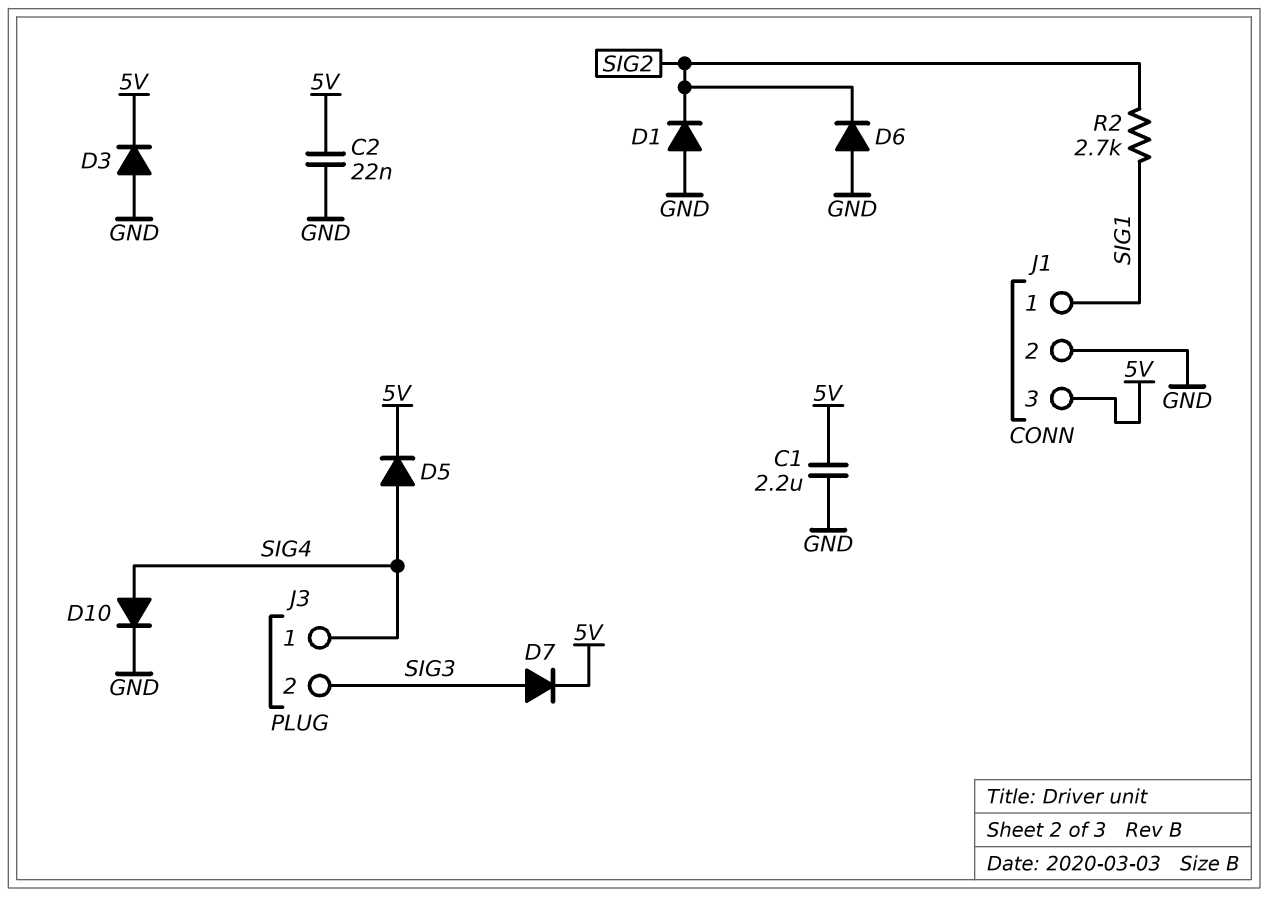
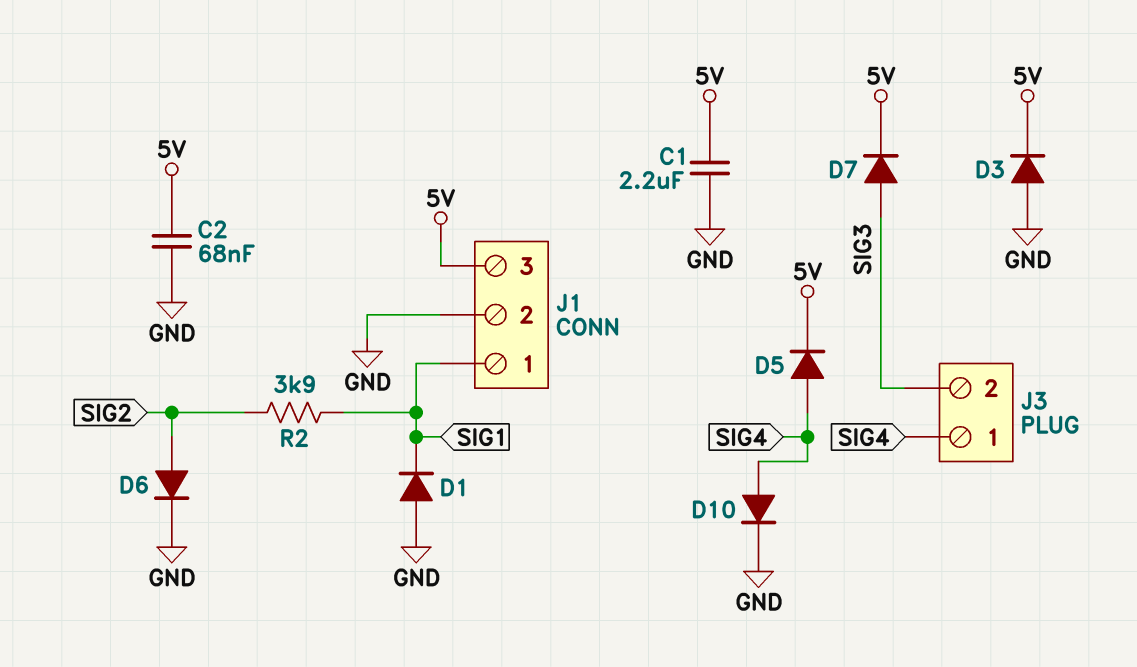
C2: 22nF (5V, GND) -> 68nF (5V, GND)
D1: diode (A GND, K SIG2) -> diode (A GND, K SIG1)
D6: diode (A GND, K SIG2) -> diode (A SIG2, K GND)
R2: 2.7k (SIG1, SIG2) -> 3.9k (SIG1, SIG2)

